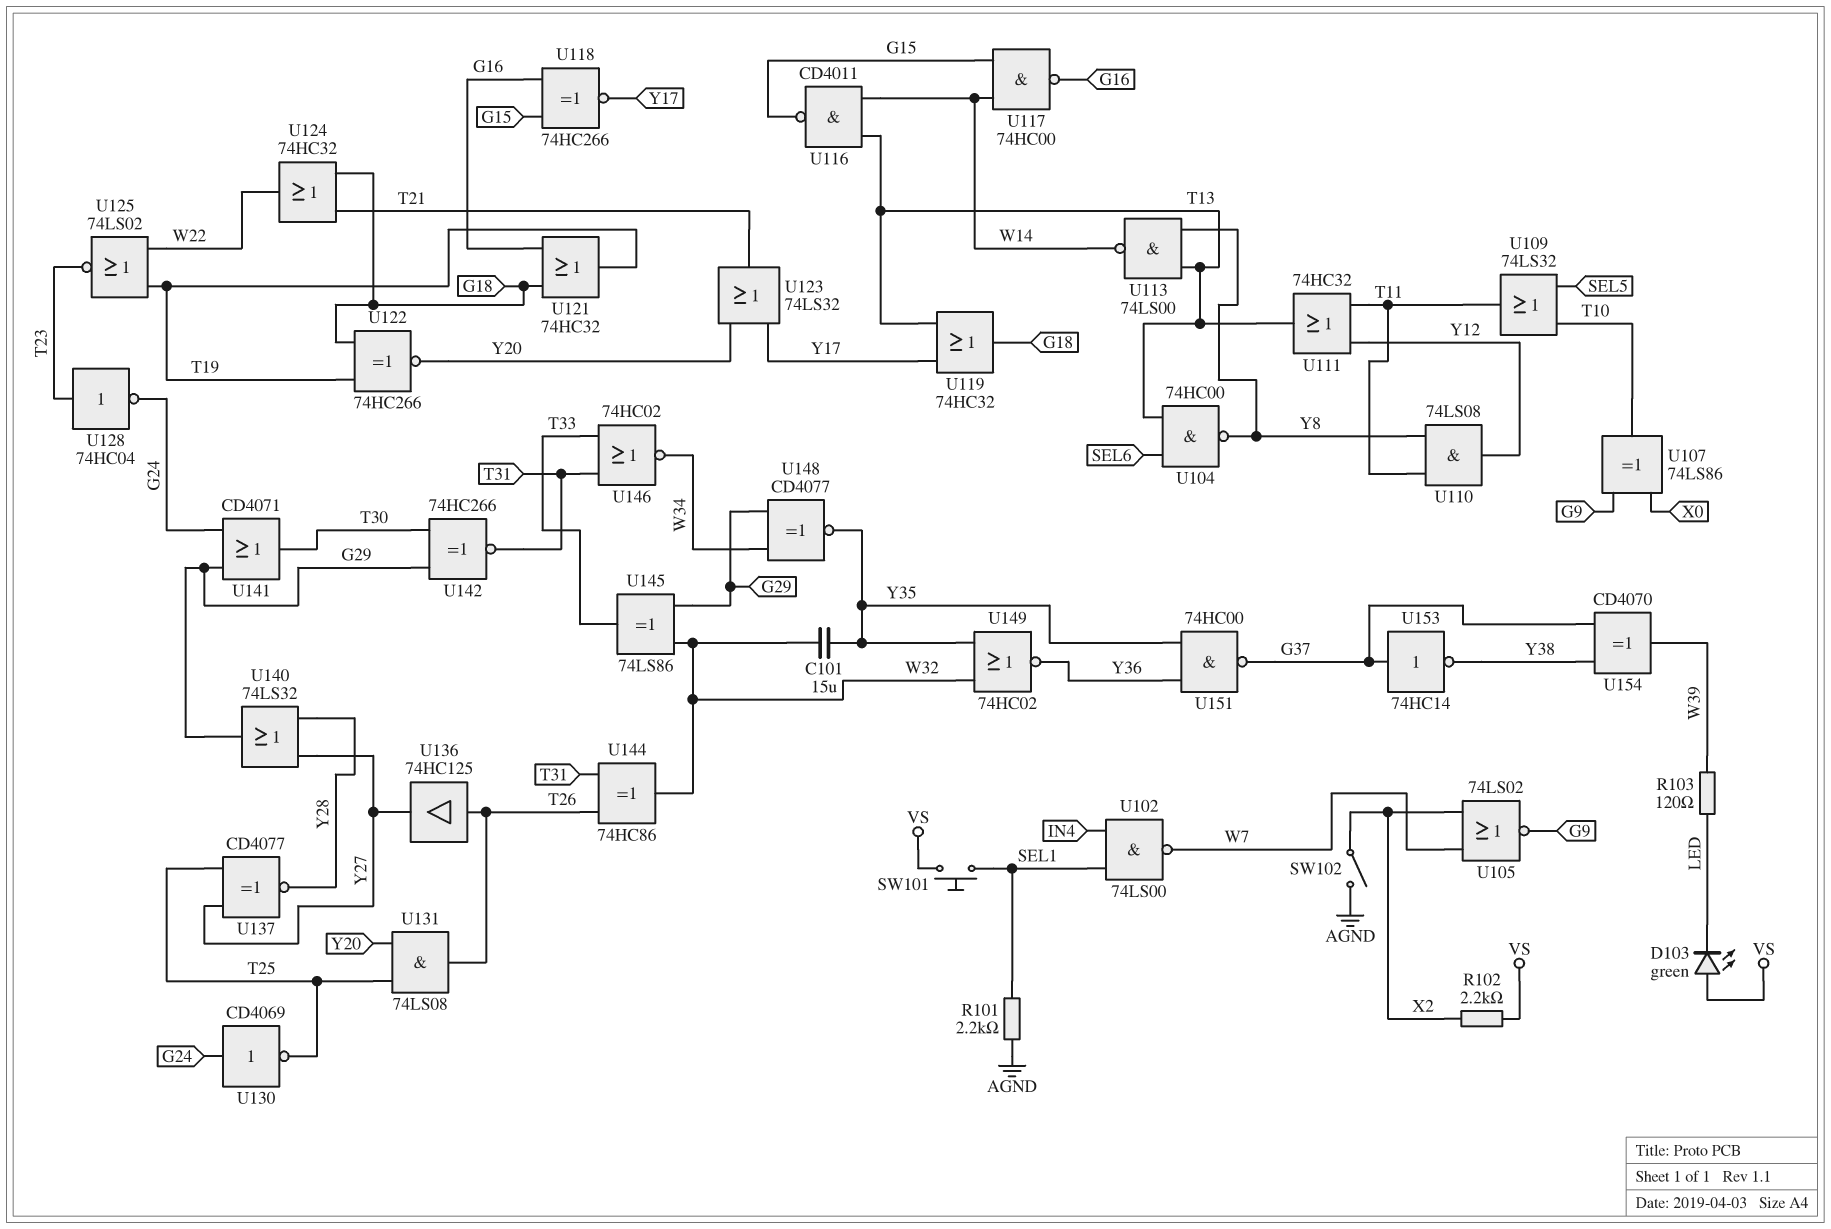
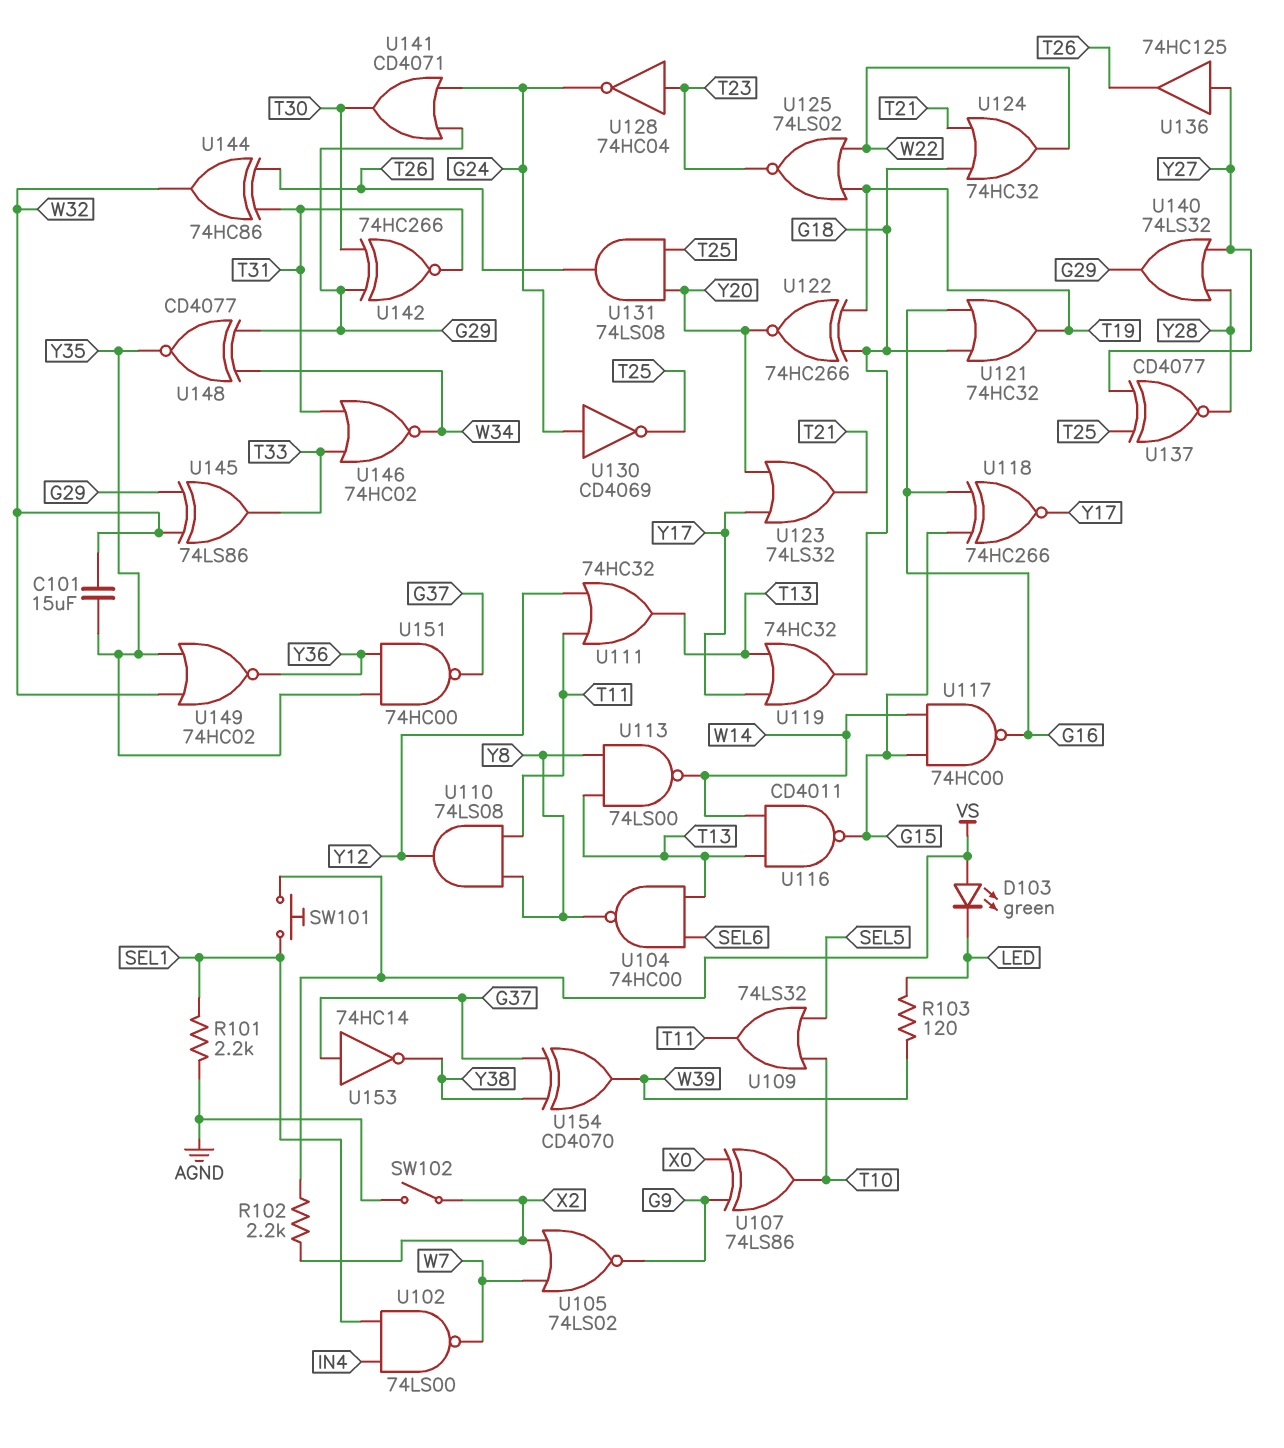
U136: buffer 74HC125 (in T26, out Y27) -> buffer 74HC125 (in Y27, out T26)

